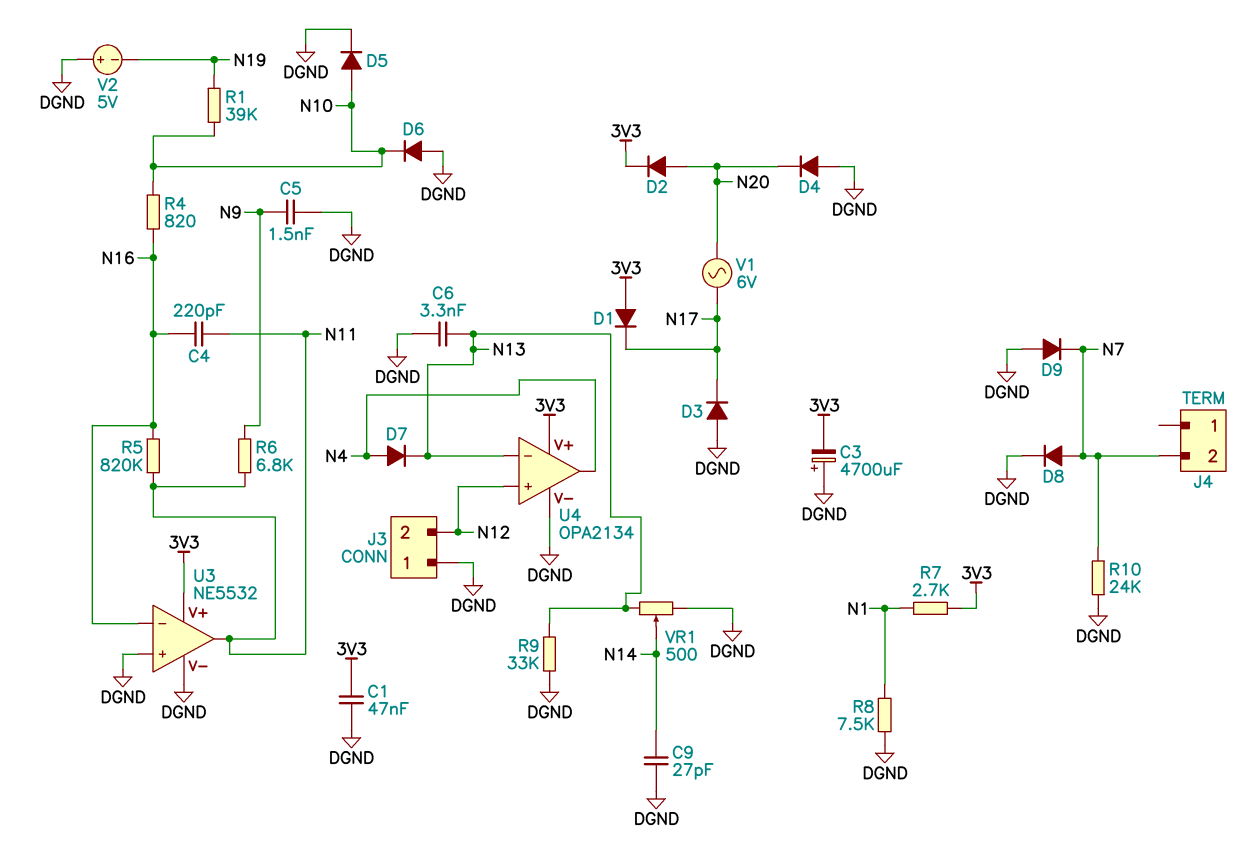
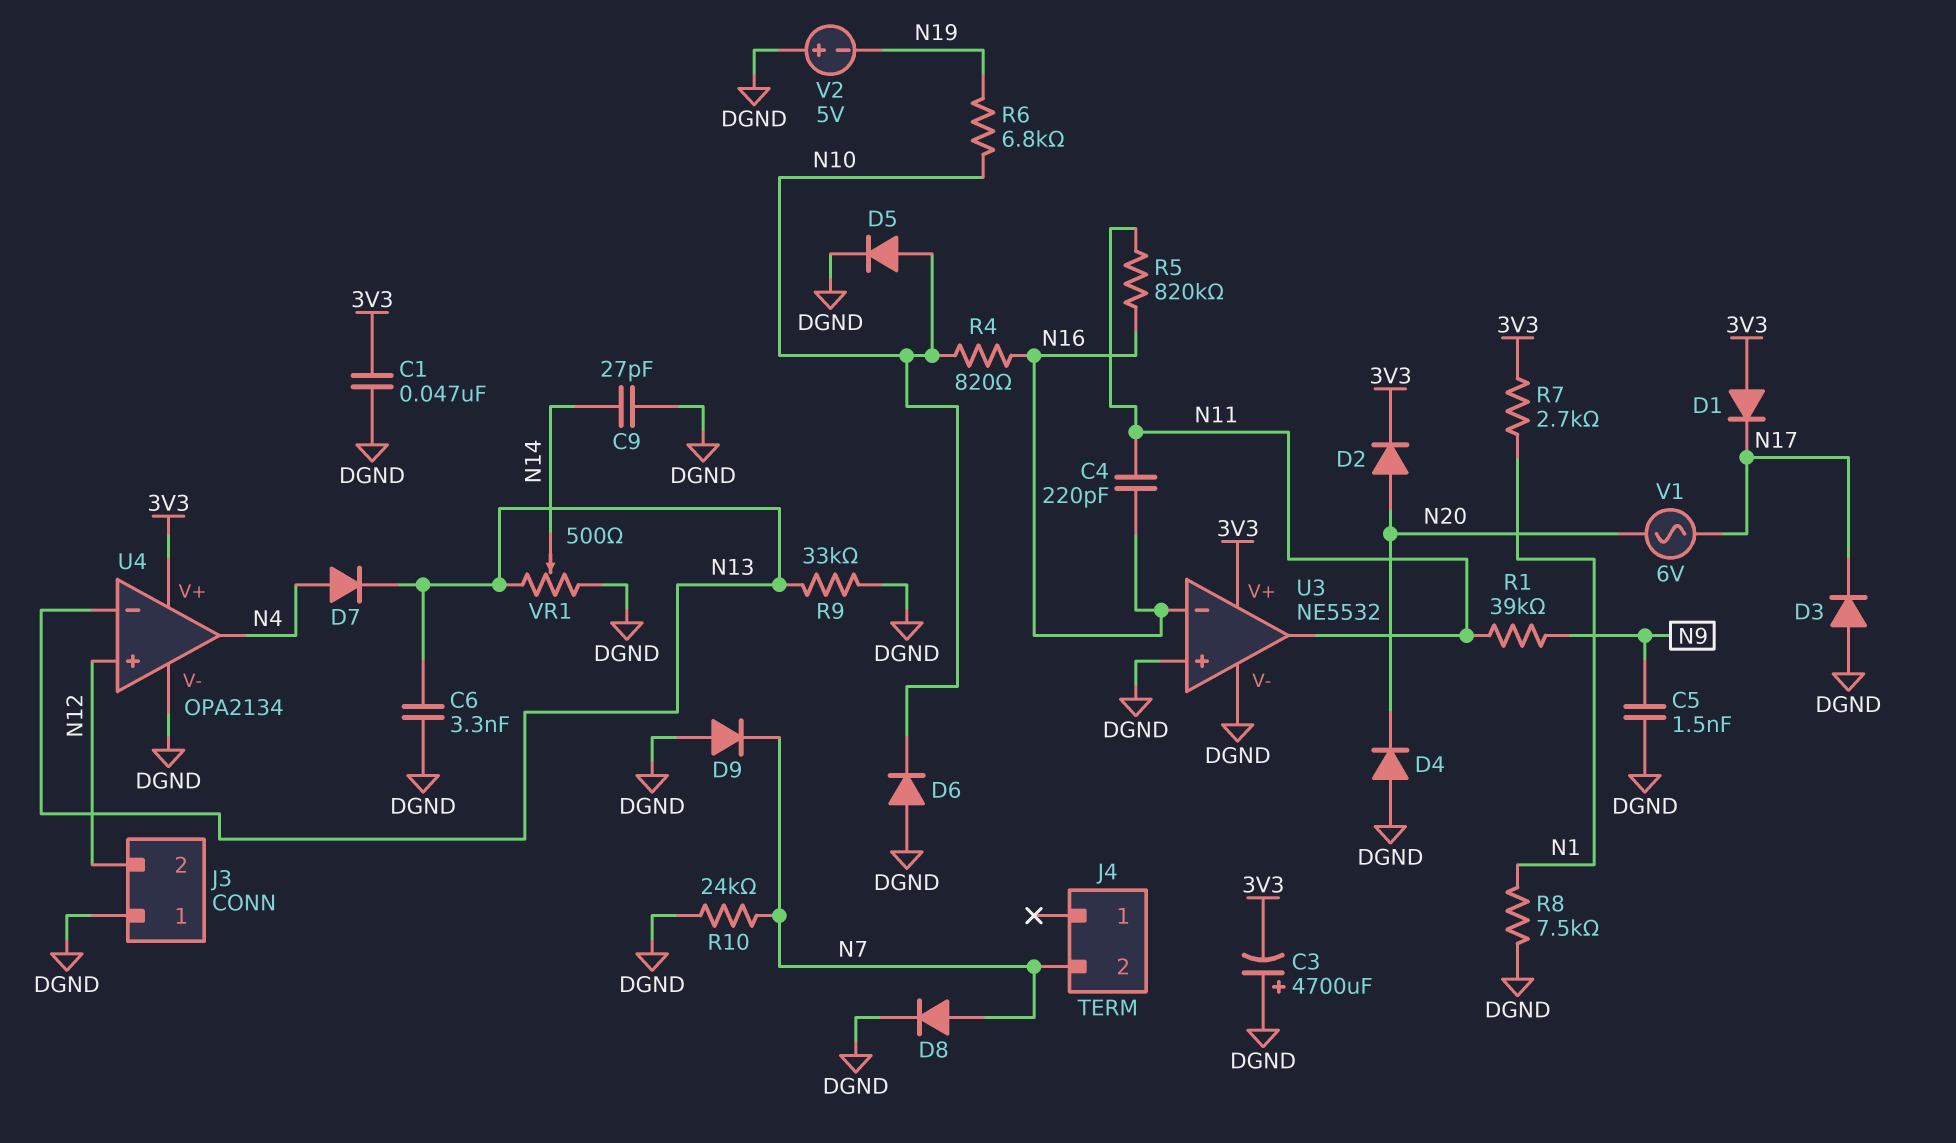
R1: 39k (N10, N19) -> 39k (N9, N11)
R6: 6.8k (N9, N11) -> 6.8k (N10, N19)

